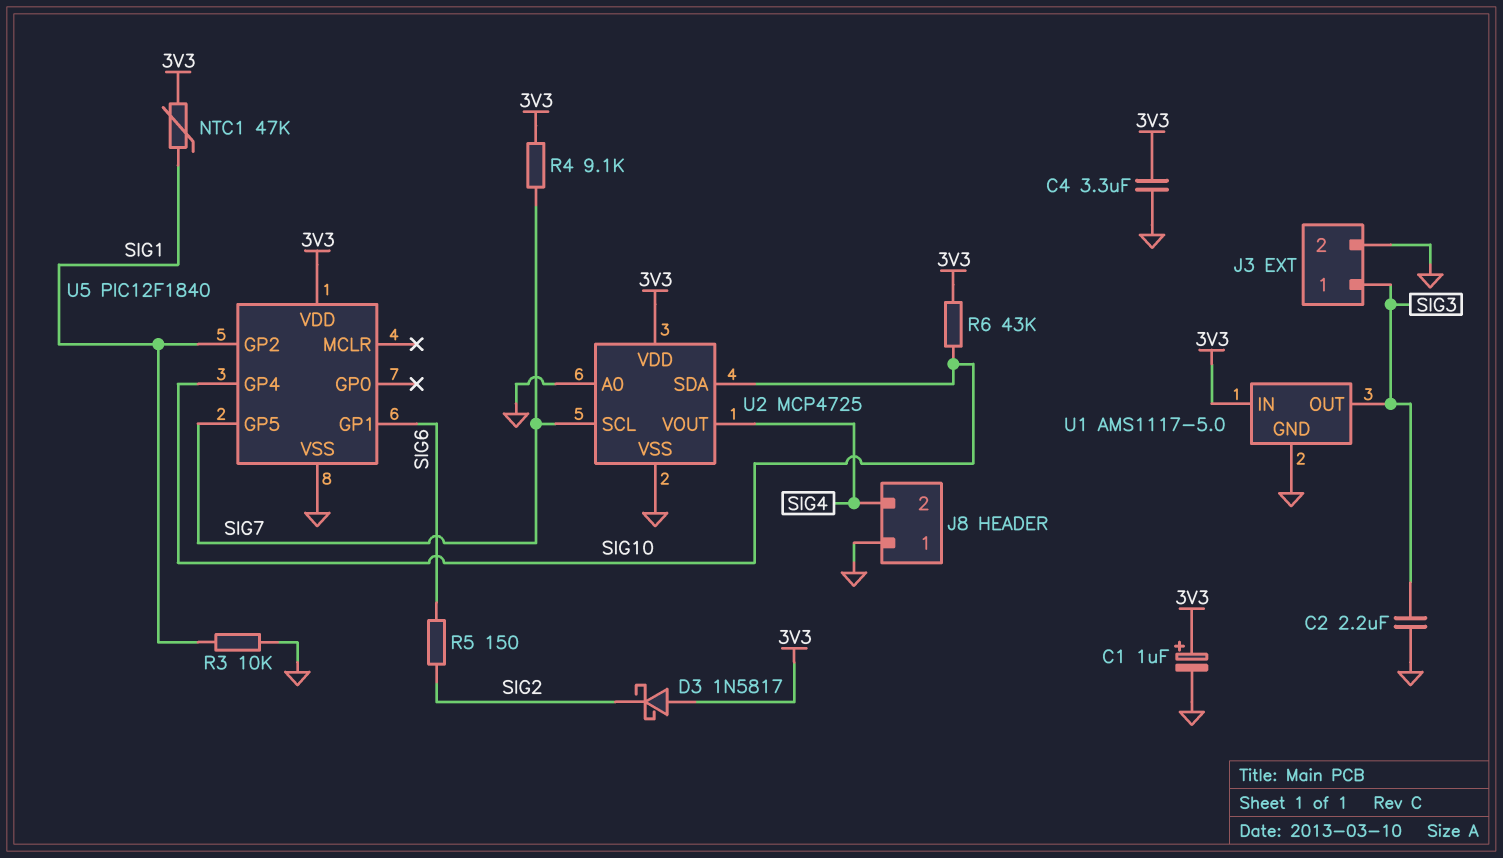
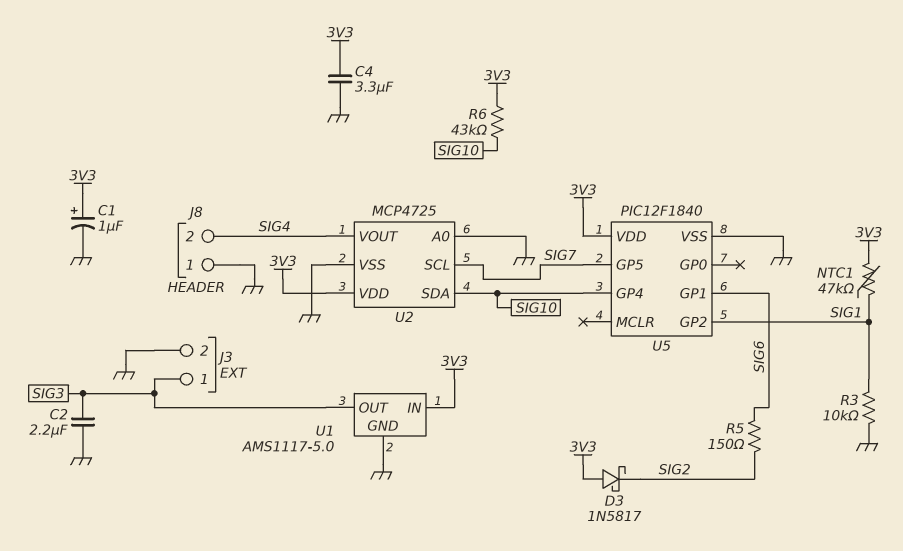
R4: 9.1k (3V3, SIG7) -> none

